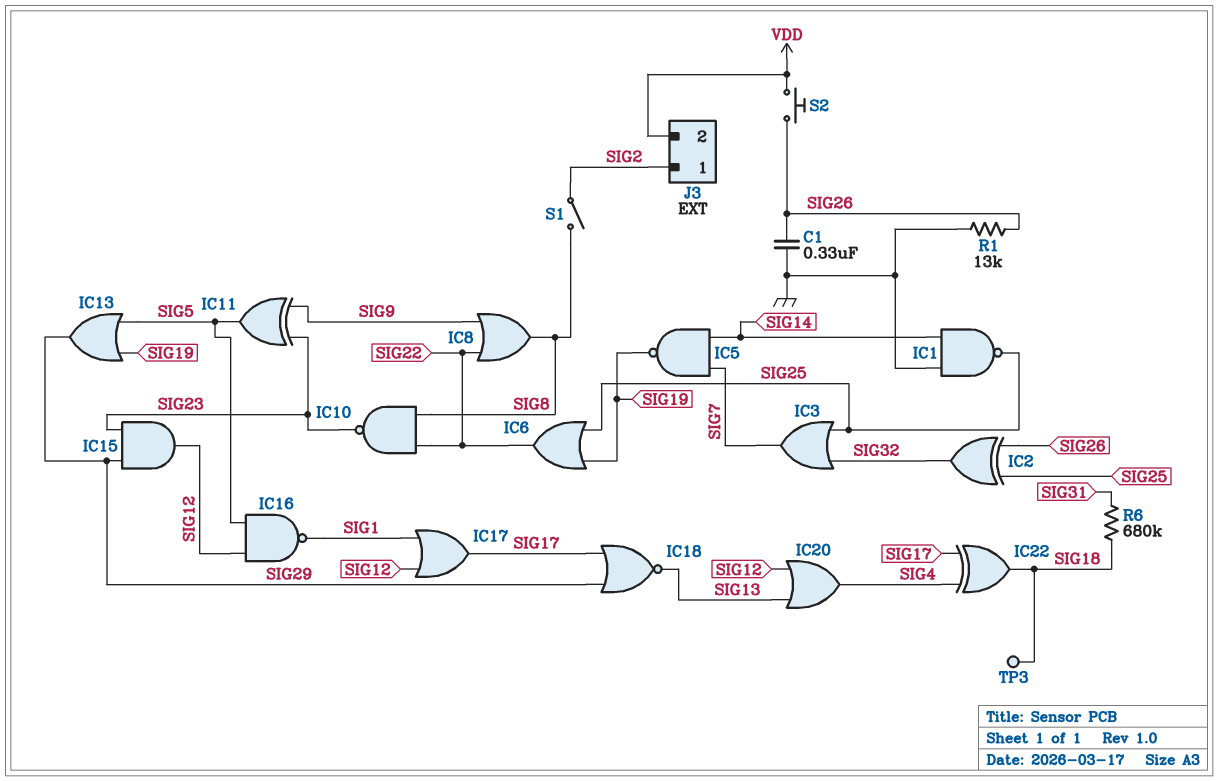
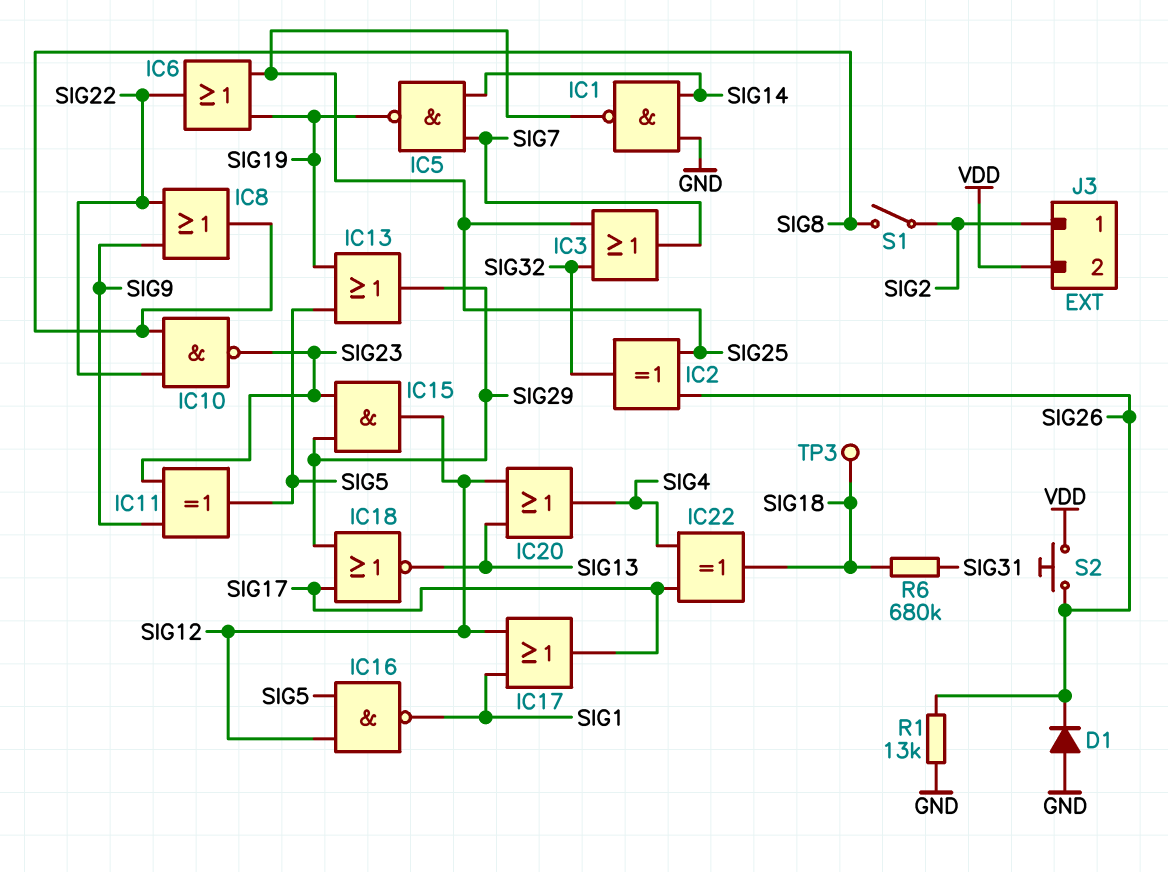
C1: 330nF (GND, SIG26) -> none
D1: none -> diode (A GND, K SIG26)

